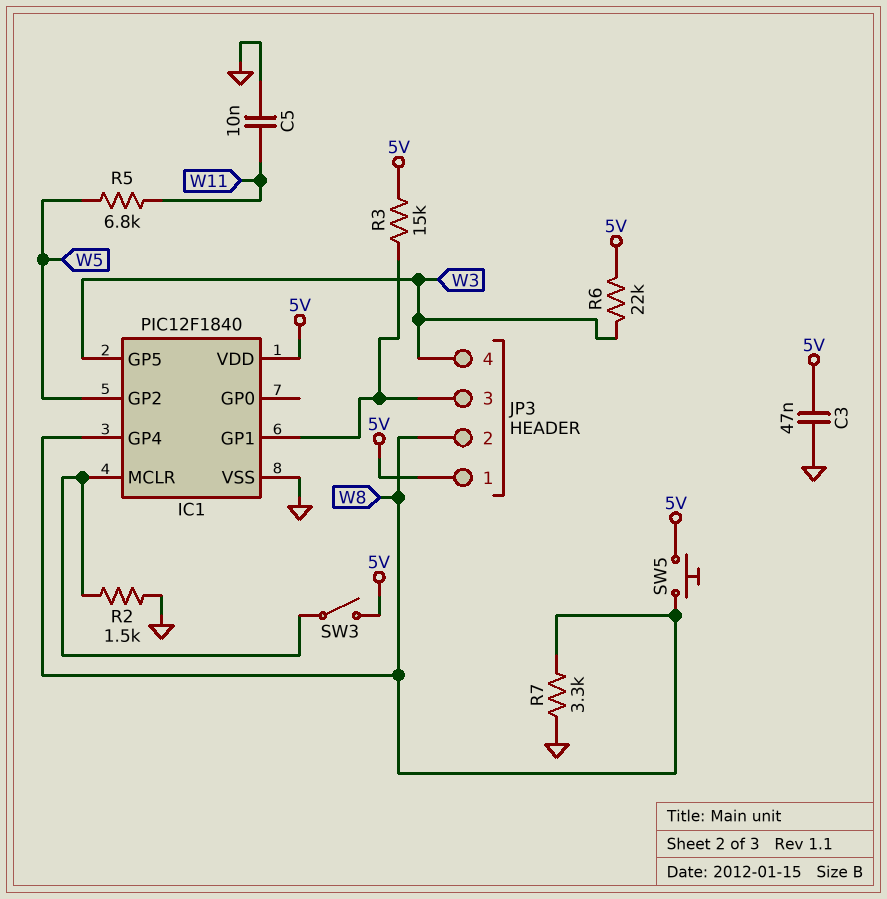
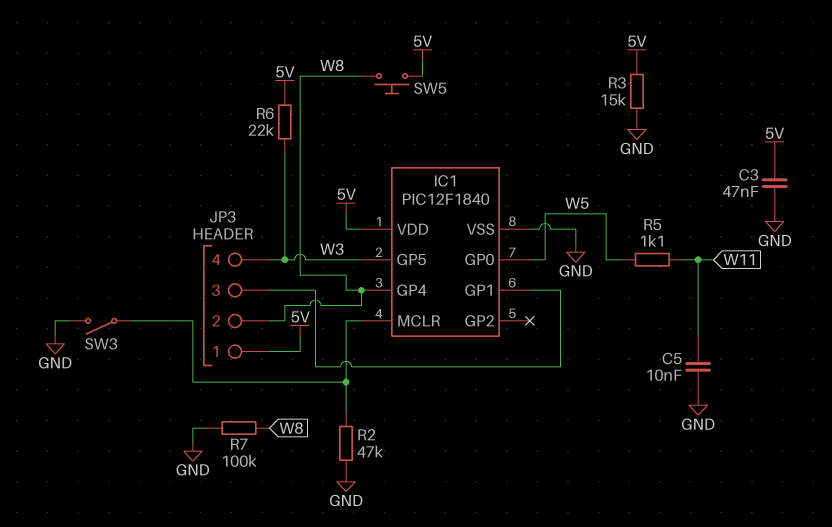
IC1 pin GP0: none -> W5
IC1 pin GP2: W5 -> none
R2: 1.5k (GND, IC1/MCLR) -> 47k (GND, IC1/MCLR)
R3: 15k (5V, IC1/GP1) -> 15k (5V, GND)
R5: 6.8k (W5, W11) -> 1.1k (W5, W11)
R7: 3.3k (GND, W8) -> 100k (GND, W8)
SW3: switch (5V, IC1/MCLR) -> switch (GND, IC1/MCLR)

